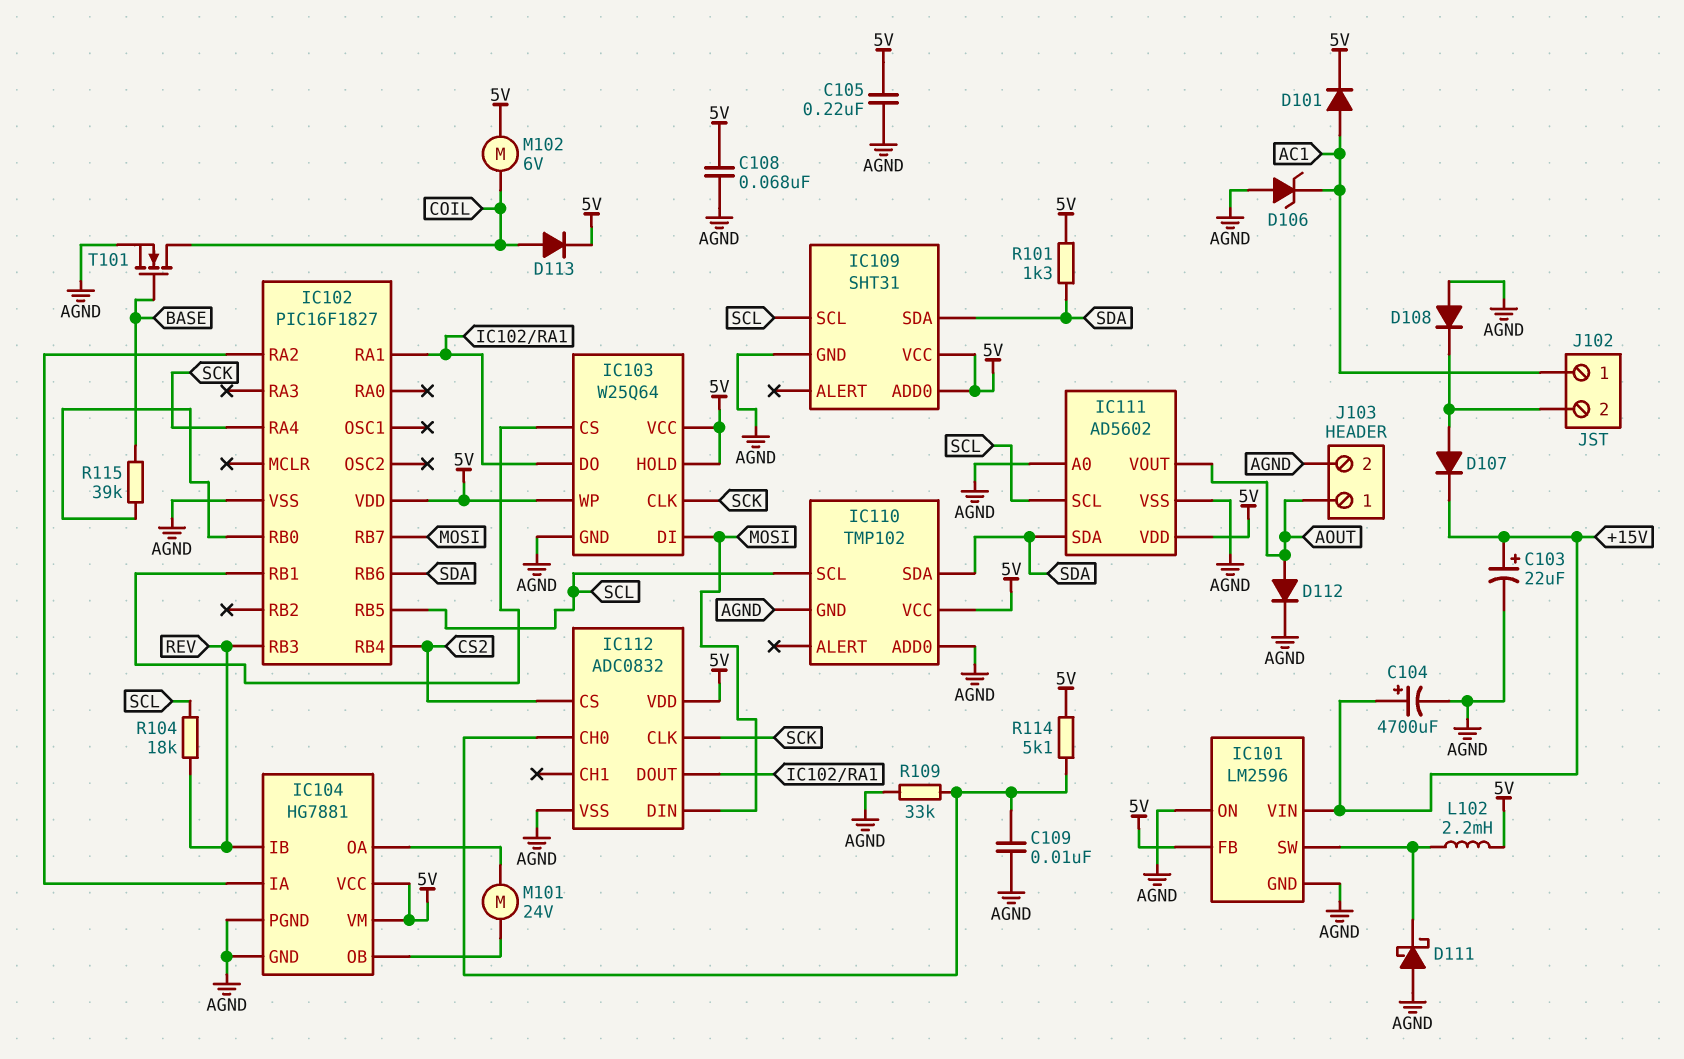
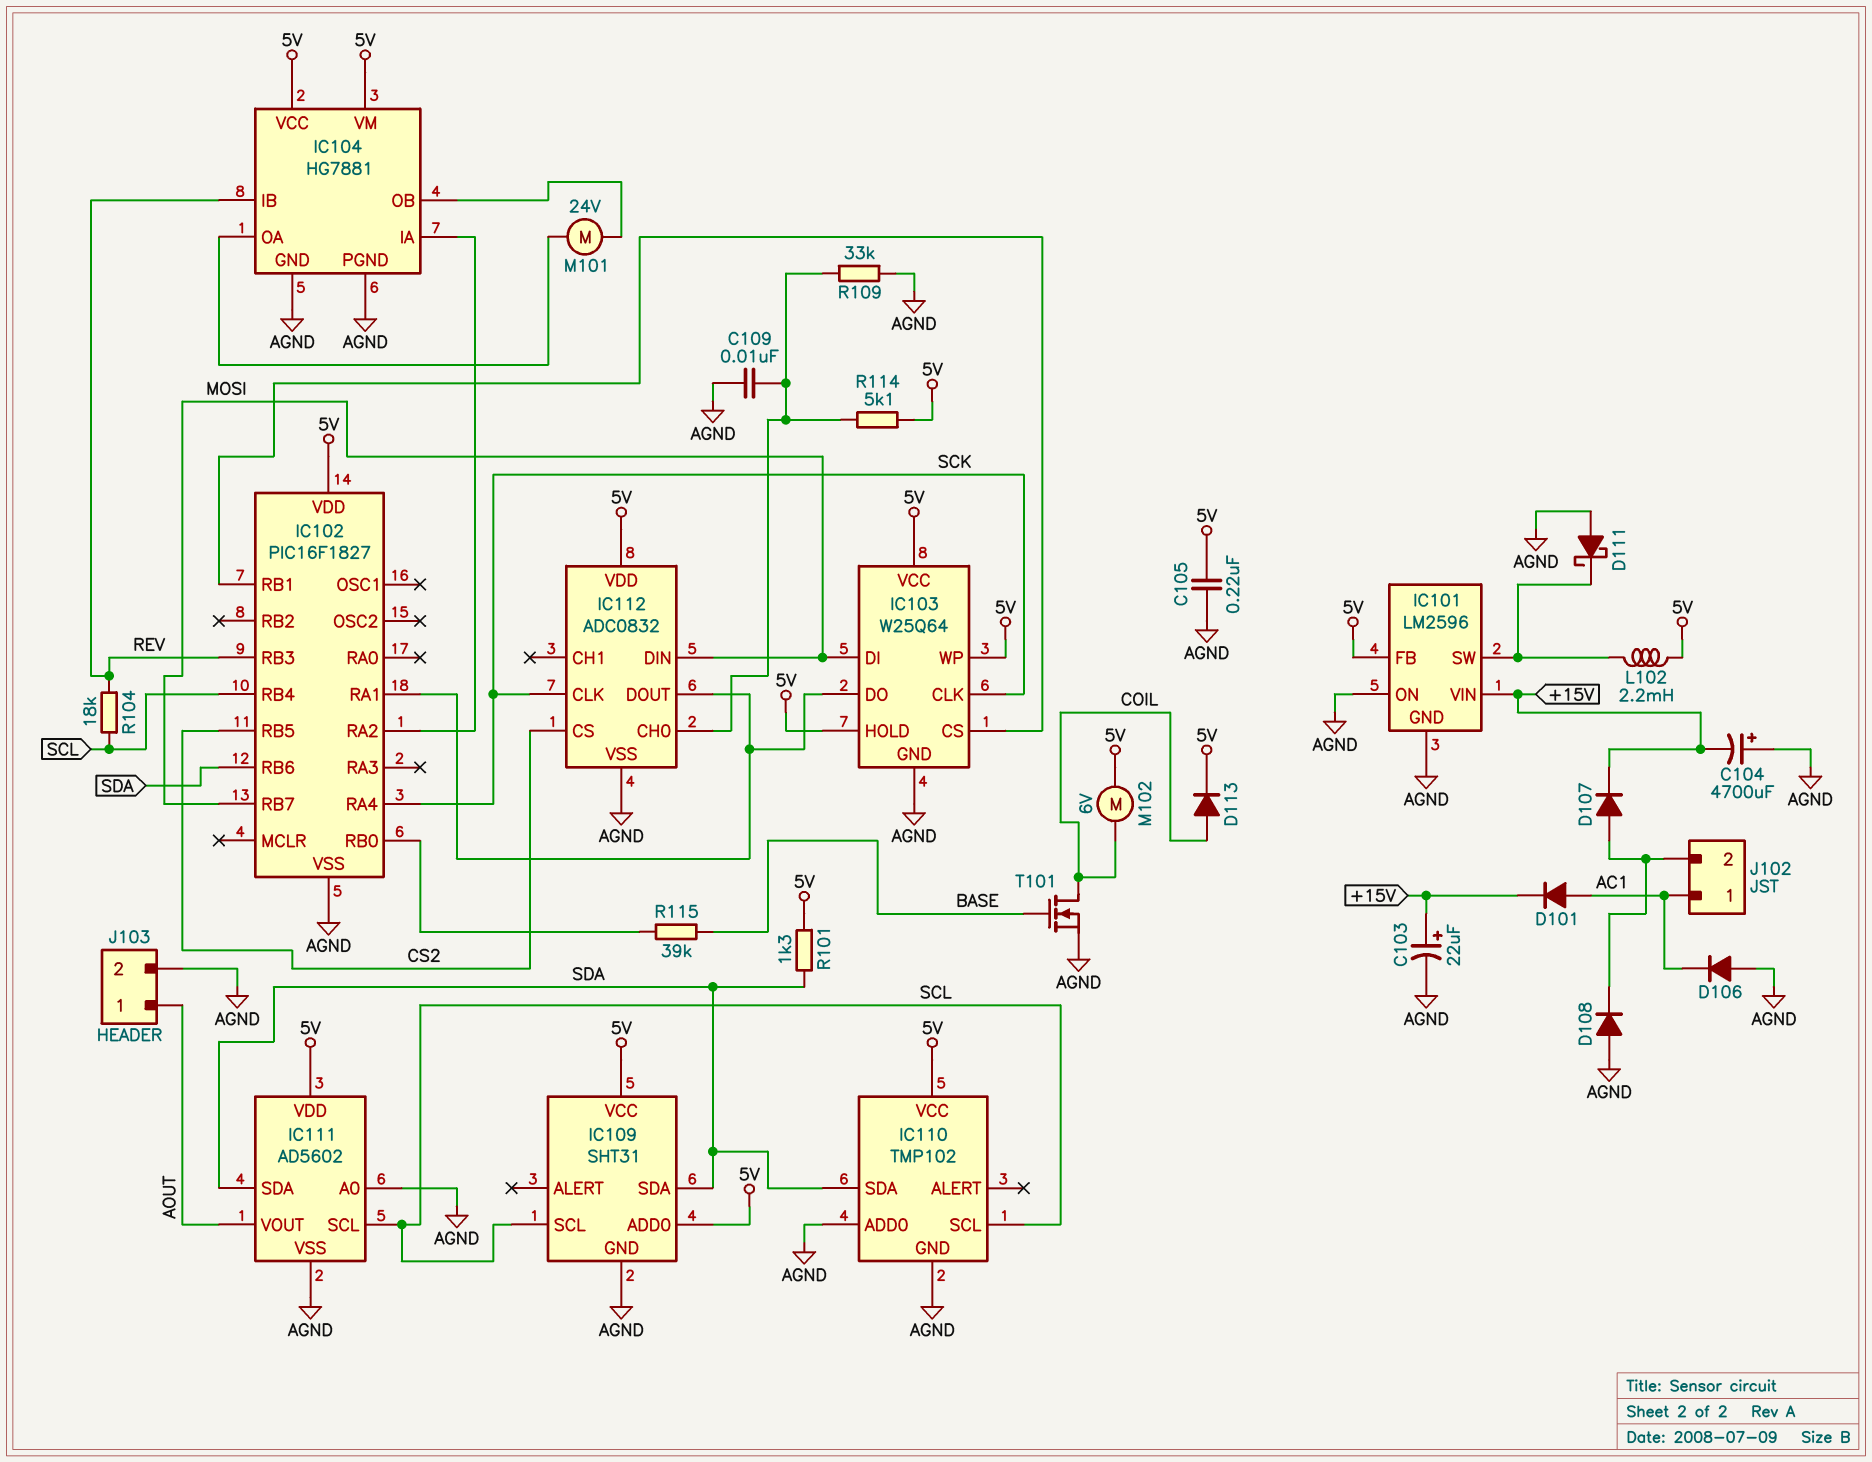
C104: 4700uF (plus +15V, minus AGND) -> 4700uF (plus AGND, minus +15V)
C108: 68nF (5V, AGND) -> none
D101: diode (A AC1, K 5V) -> diode (A AC1, K +15V)
D106: zener (A AGND, K AC1) -> diode (A AGND, K AC1)
D112: diode (A AOUT, K AGND) -> none
IC102 pin RB4: CS2 -> SCL
IC102 pin RB5: SCL -> CS2

